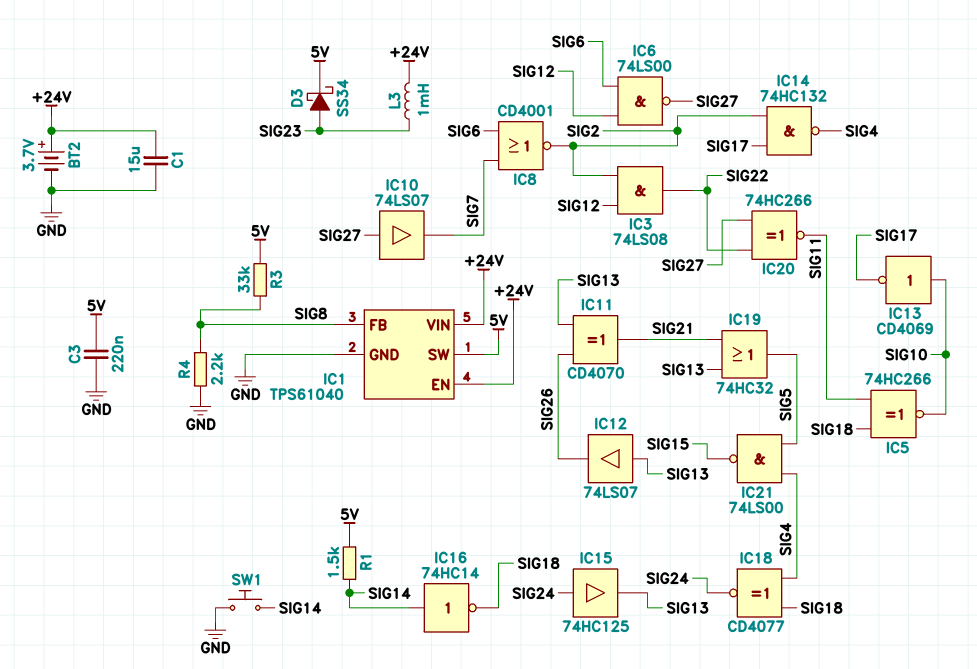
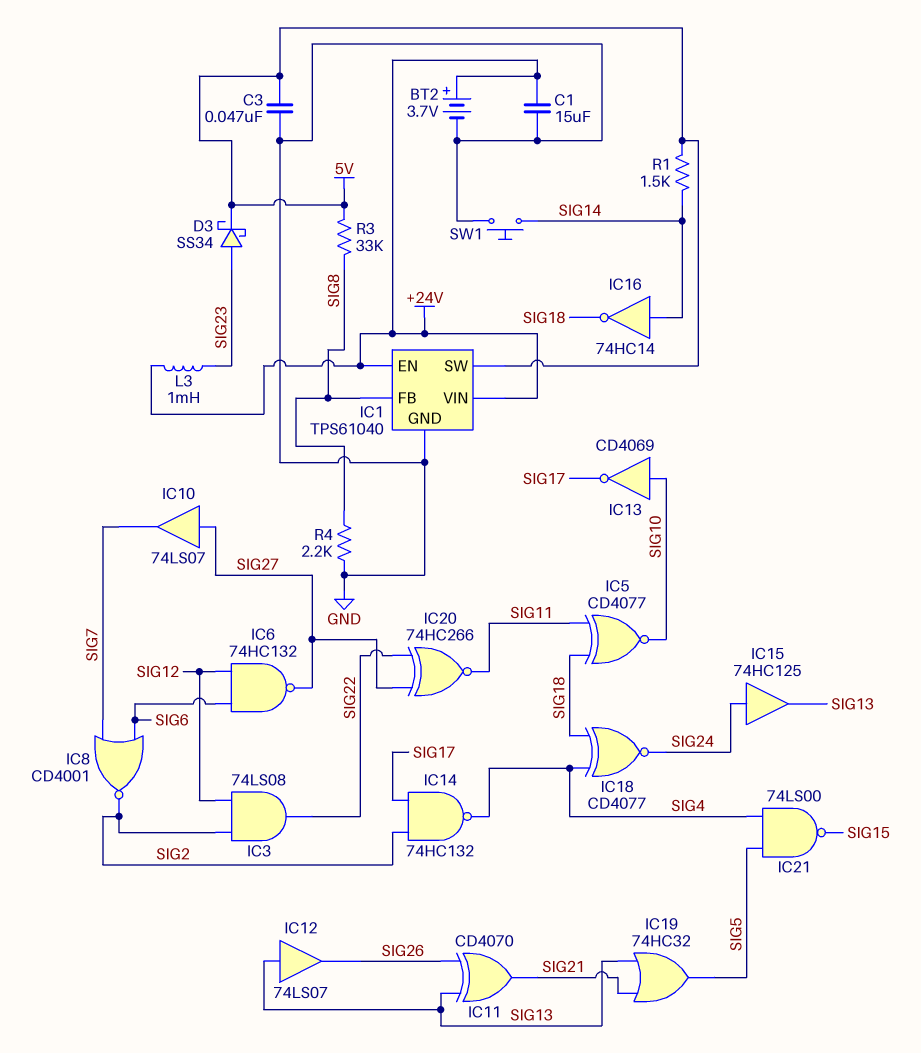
C3: 220nF (5V, GND) -> 47nF (5V, GND)
IC5: XNOR 74HC266 (in SIG11, in SIG18, out SIG10) -> XNOR CD4077 (in SIG11, in SIG18, out SIG10)
IC6: NAND 74LS00 (in SIG6, in SIG12, out SIG27) -> NAND 74HC132 (in SIG6, in SIG12, out SIG27)

